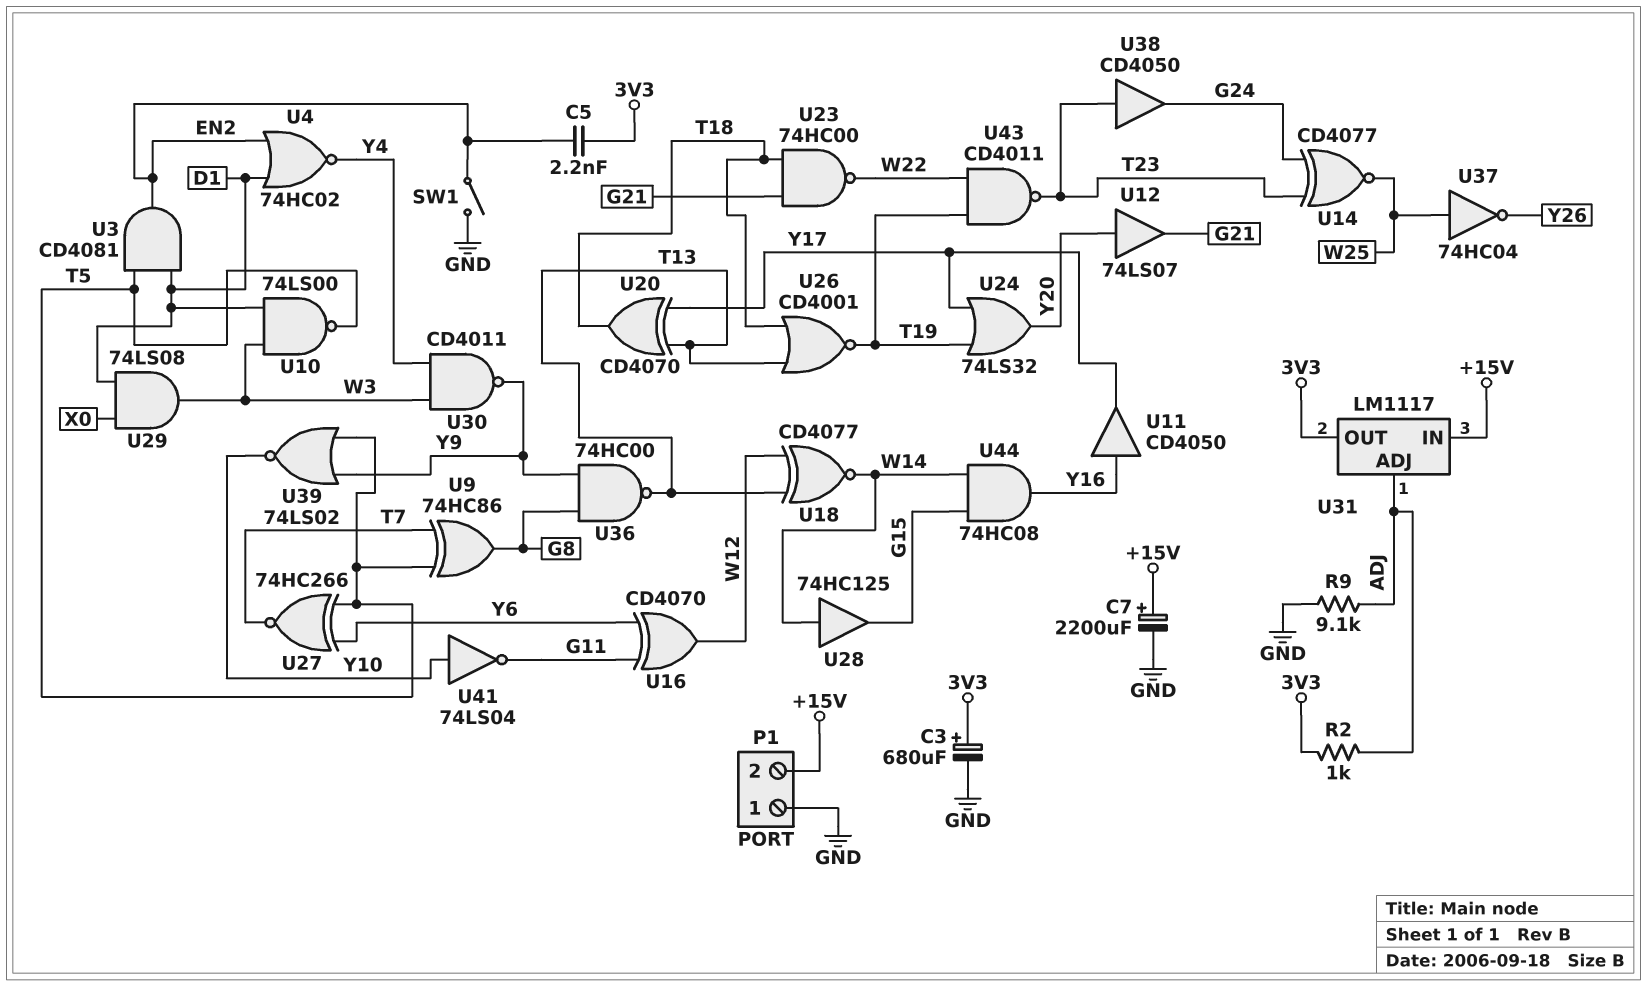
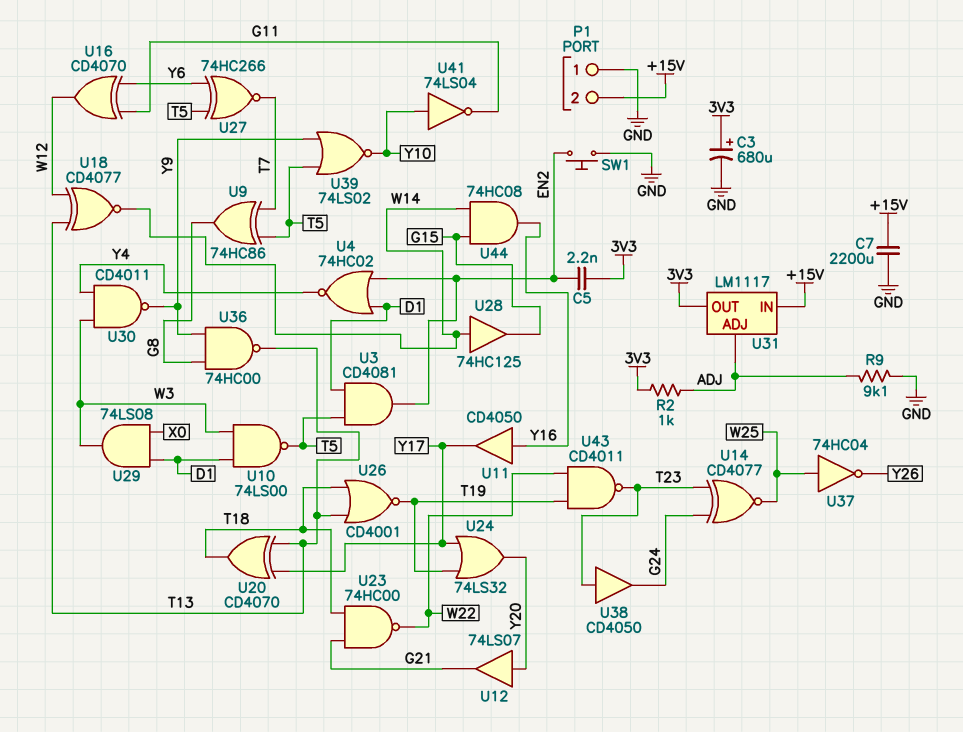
C7: 2200uF (plus +15V, minus GND) -> 2200uF (+15V, GND)
SW1: switch (EN2, GND) -> button (EN2, GND)

